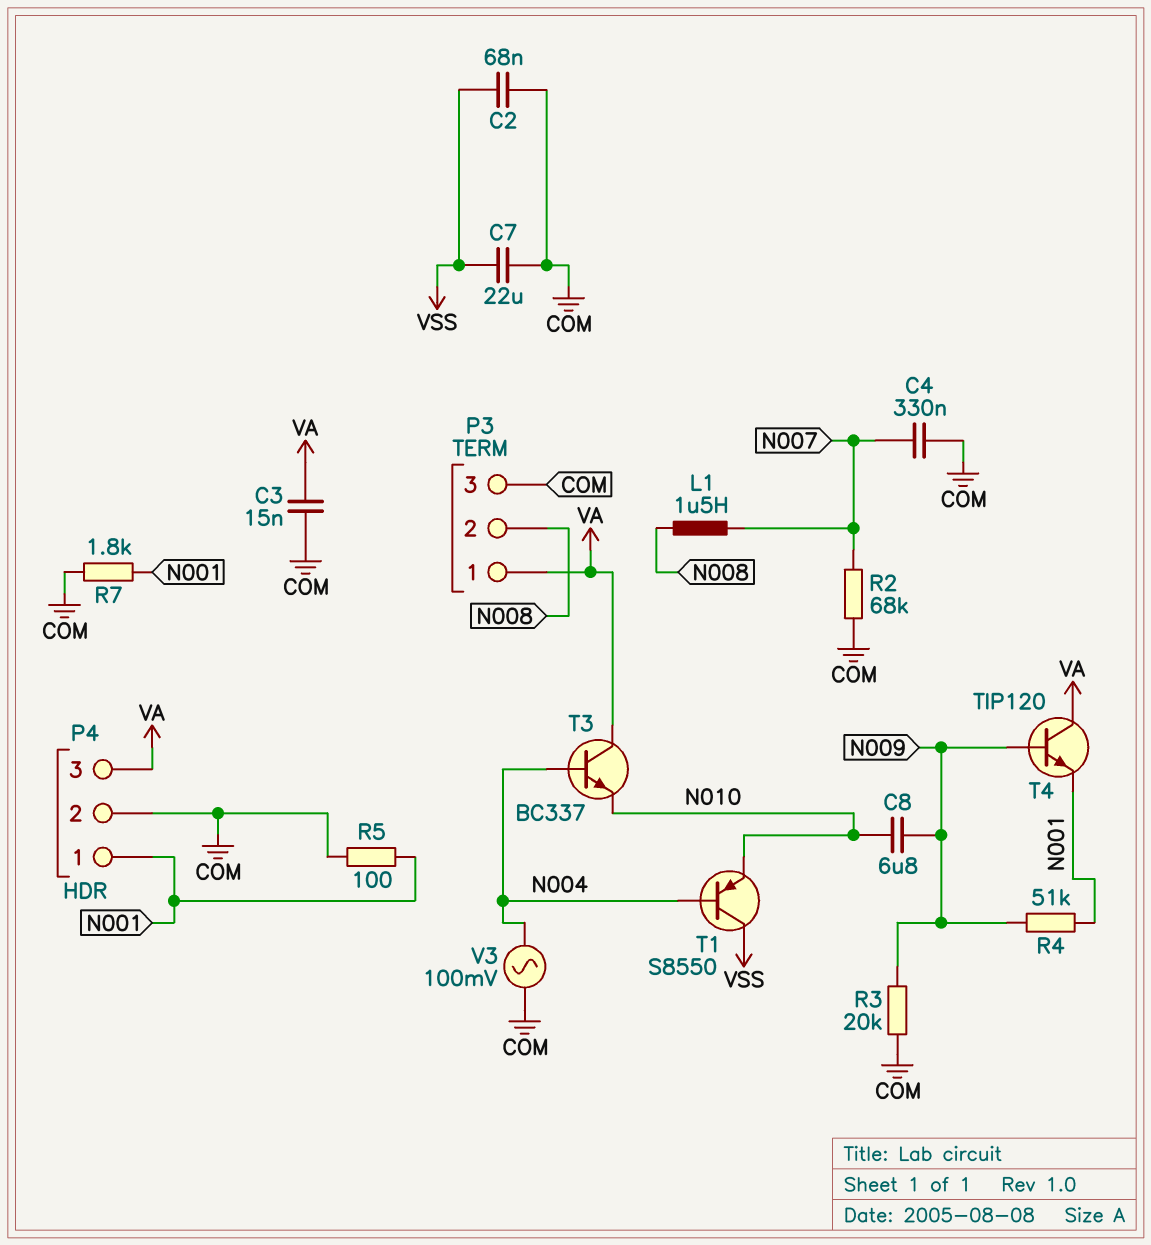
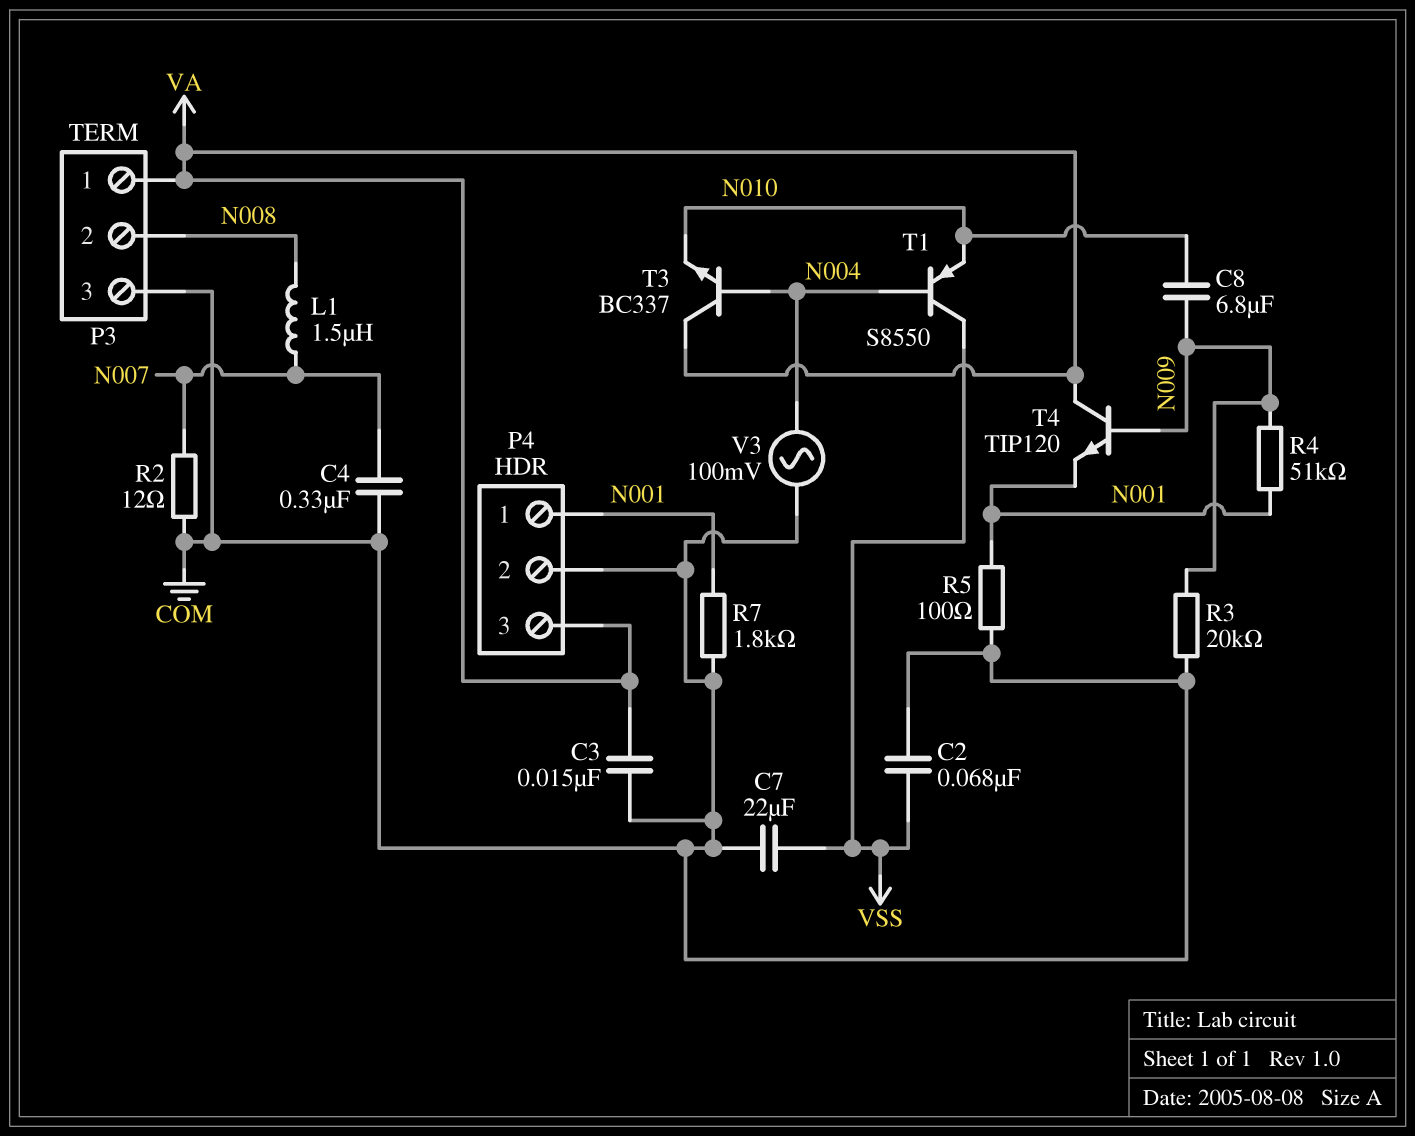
R2: 68k (COM, N007) -> 12 (COM, N007)

